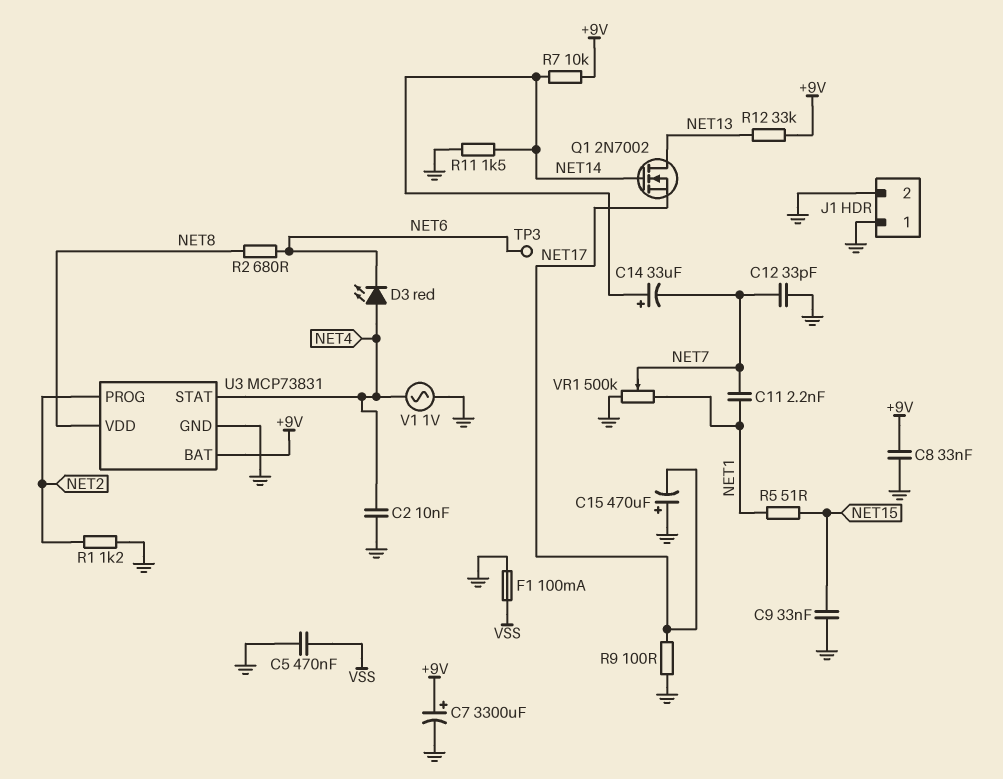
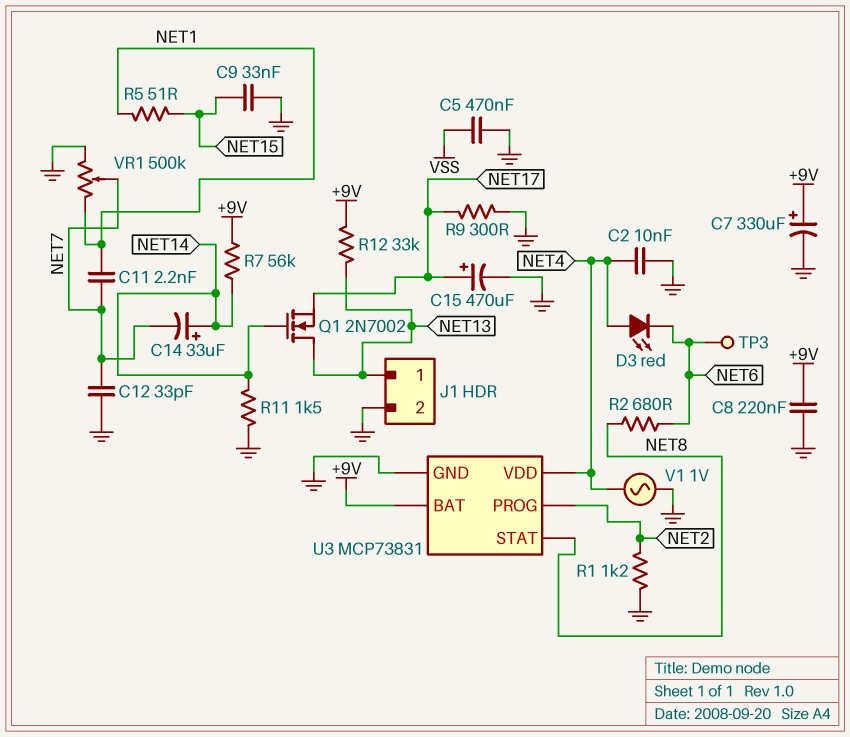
C7: 3300uF (plus +9V, minus GND) -> 330uF (plus +9V, minus GND)
C8: 33nF (+9V, GND) -> 220nF (+9V, GND)
C15: 470uF (plus GND, minus NET17) -> 470uF (plus NET17, minus GND)
F1: 100mA (GND, VSS) -> none
J1 pin 1: GND -> NET13
R7: 10k (+9V, NET14) -> 56k (+9V, NET14)
R9: 100 (GND, NET17) -> 300 (GND, NET17)
U3 pin STAT: NET4 -> NET8
U3 pin VDD: NET8 -> NET4

